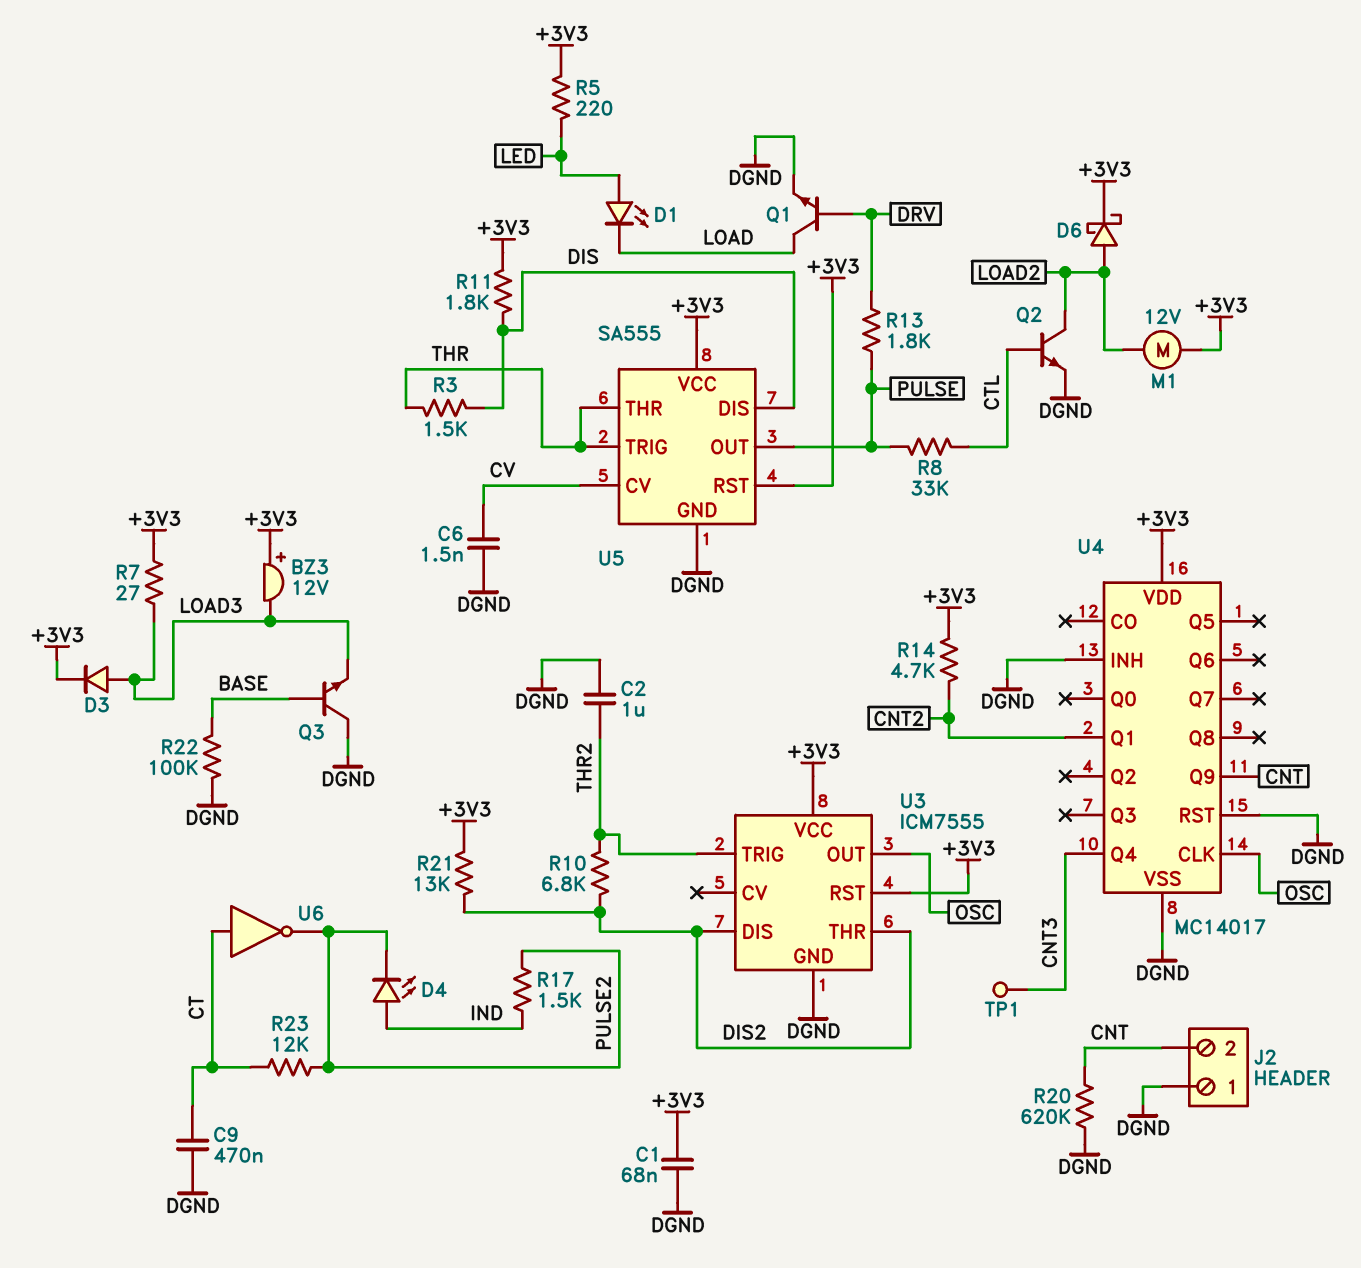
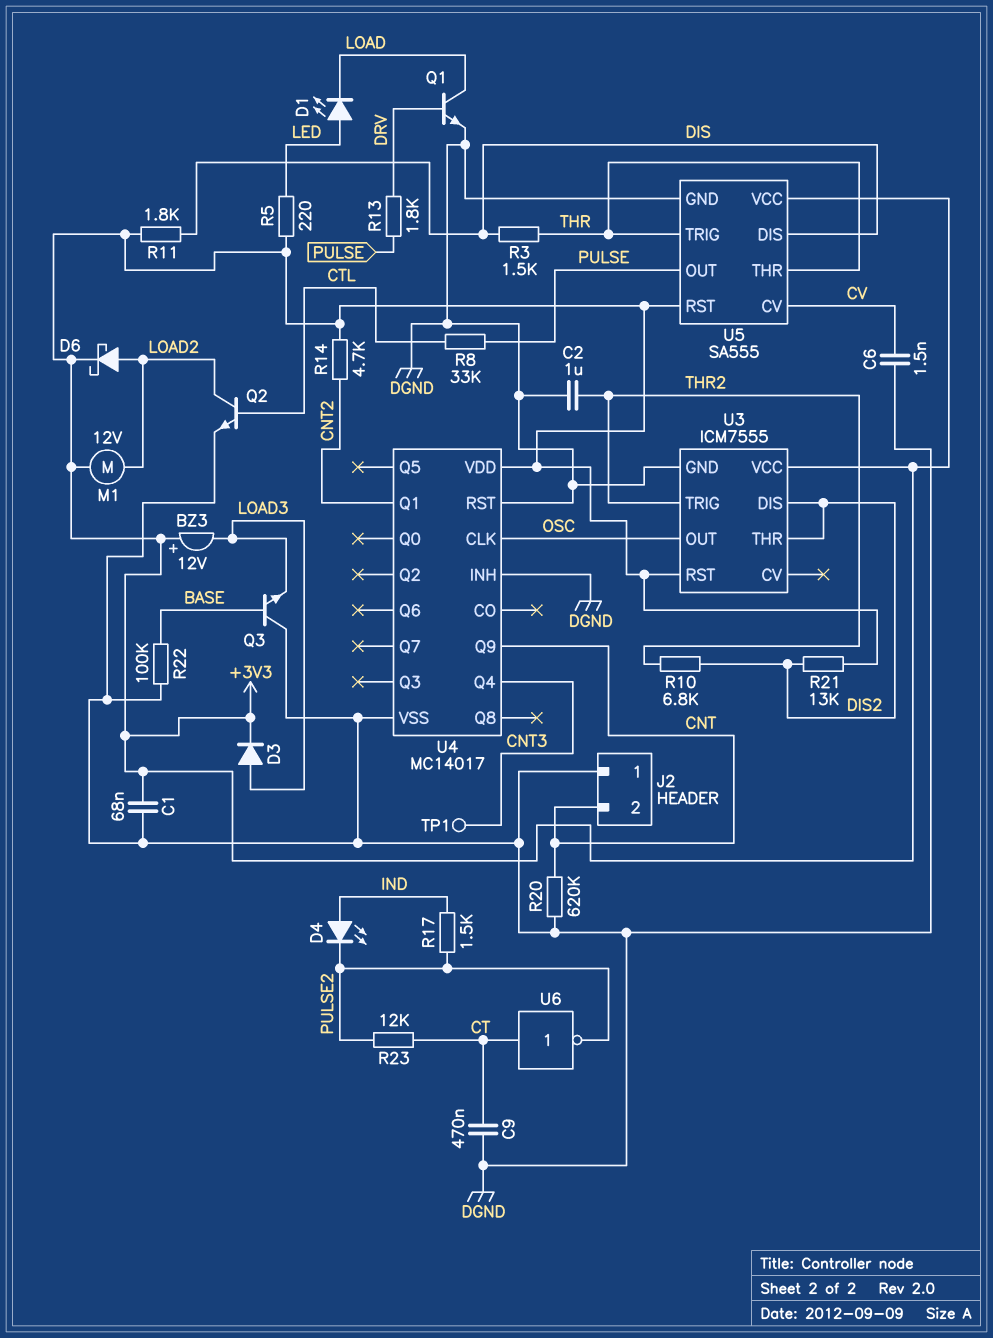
R7: 27 (+3V3, LOAD3) -> none

